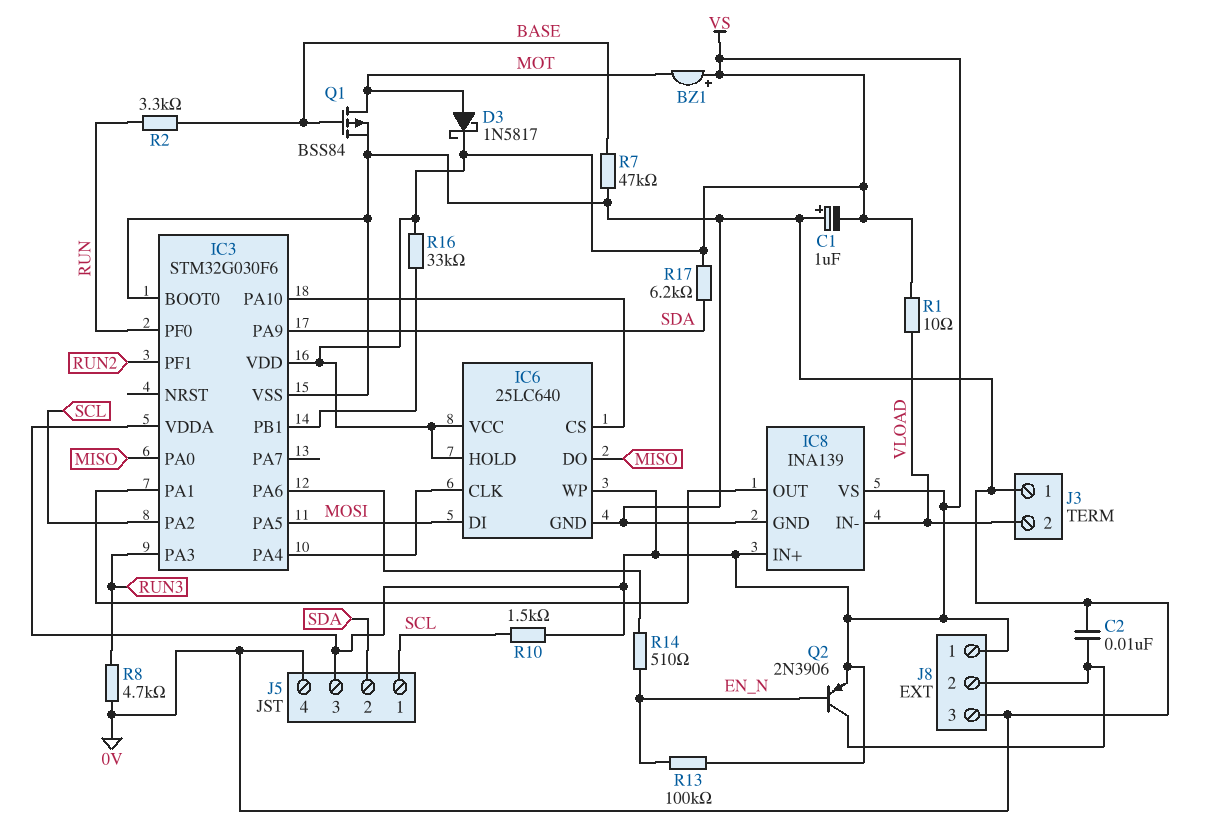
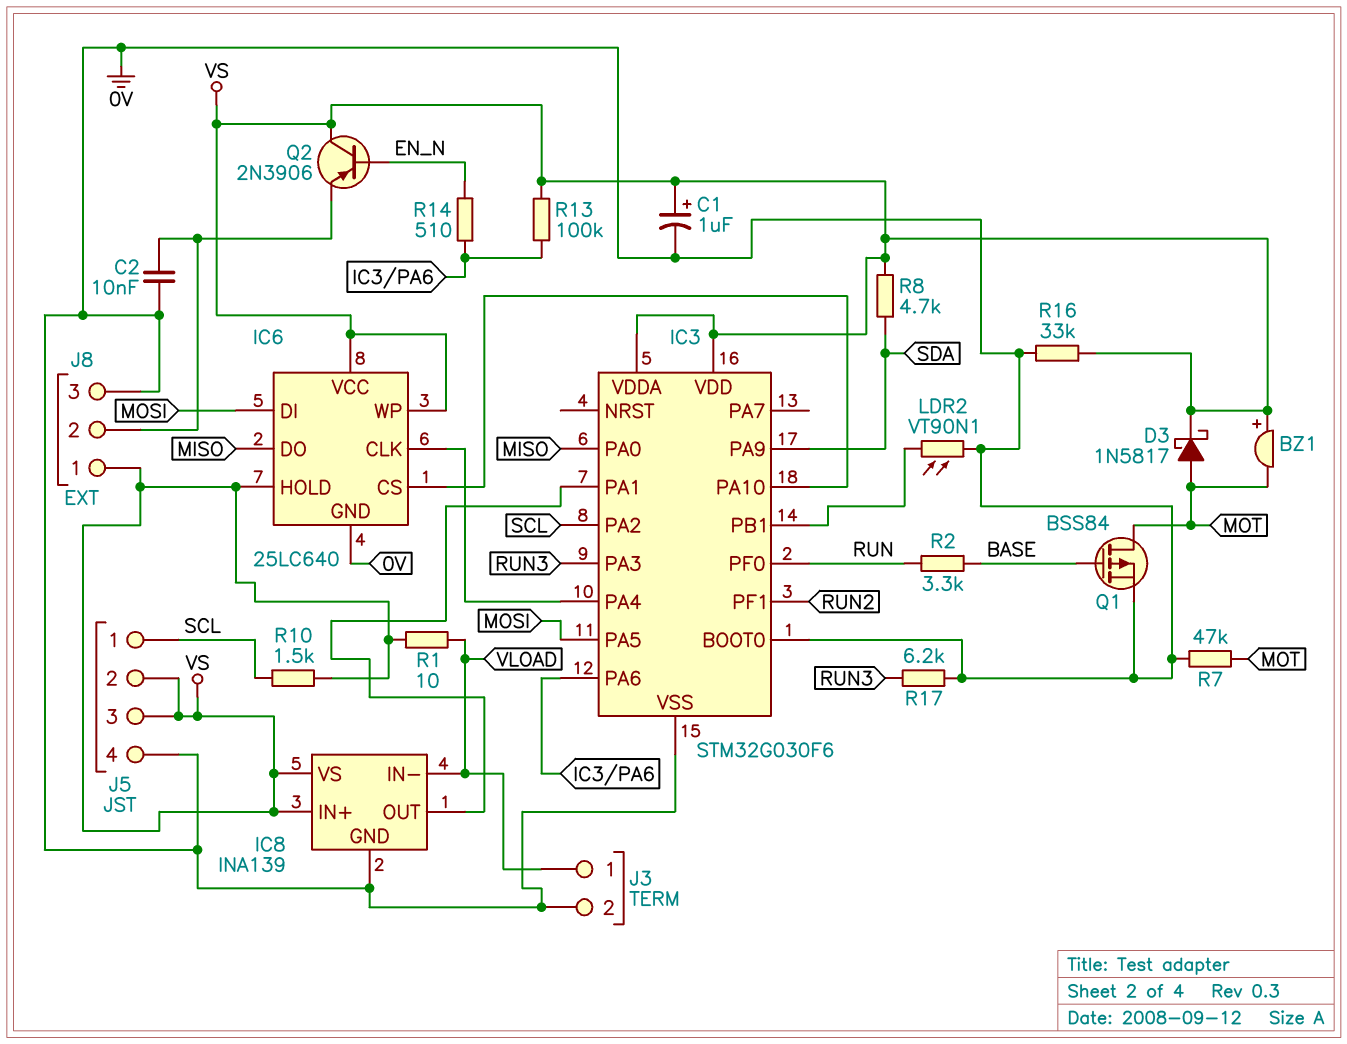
C1: 1uF (plus 0V, minus VS) -> 1uF (plus VS, minus 0V)
J3 pin 1: 0V -> VLOAD
J3 pin 2: VLOAD -> 0V
J5 pin 2: SDA -> VS
LDR2: none -> VT90N1 (0V, IC3/PB1)
Q2: PNP 2N3906 (B EN_N, C J8/2, E VS) -> PNP 2N3906 (B EN_N, C VS, E J8/2)
R7: 47k (0V, BASE) -> 47k (0V, MOT)
R8: 4.7k (0V, RUN3) -> 4.7k (SDA, VS)
R13: 100k (EN_N, VS) -> 100k (IC3/PA6, VS)
R16: 33k (IC3/PB1, VS) -> 33k (0V, VS)
R17: 6.2k (SDA, VS) -> 6.2k (0V, RUN3)

